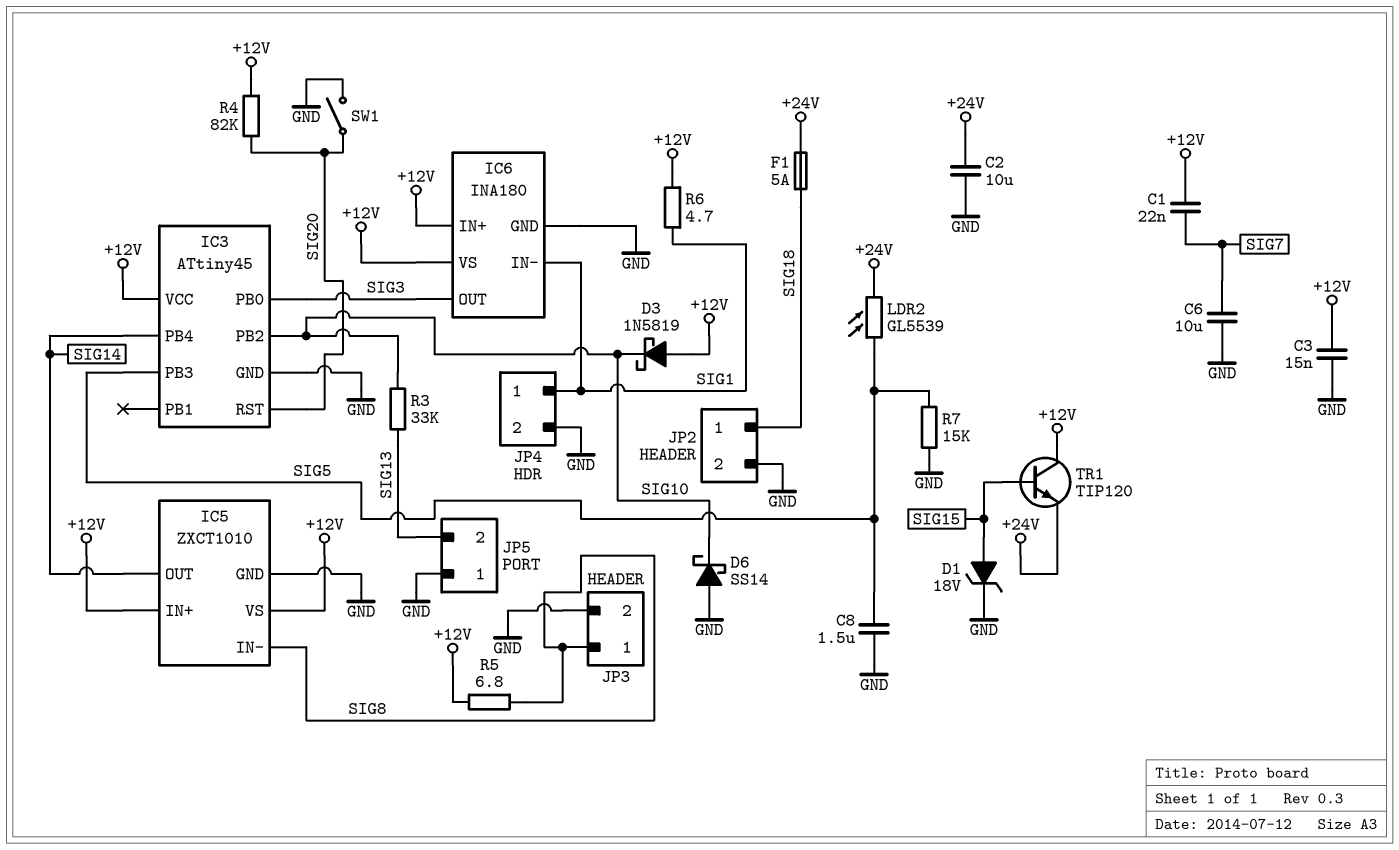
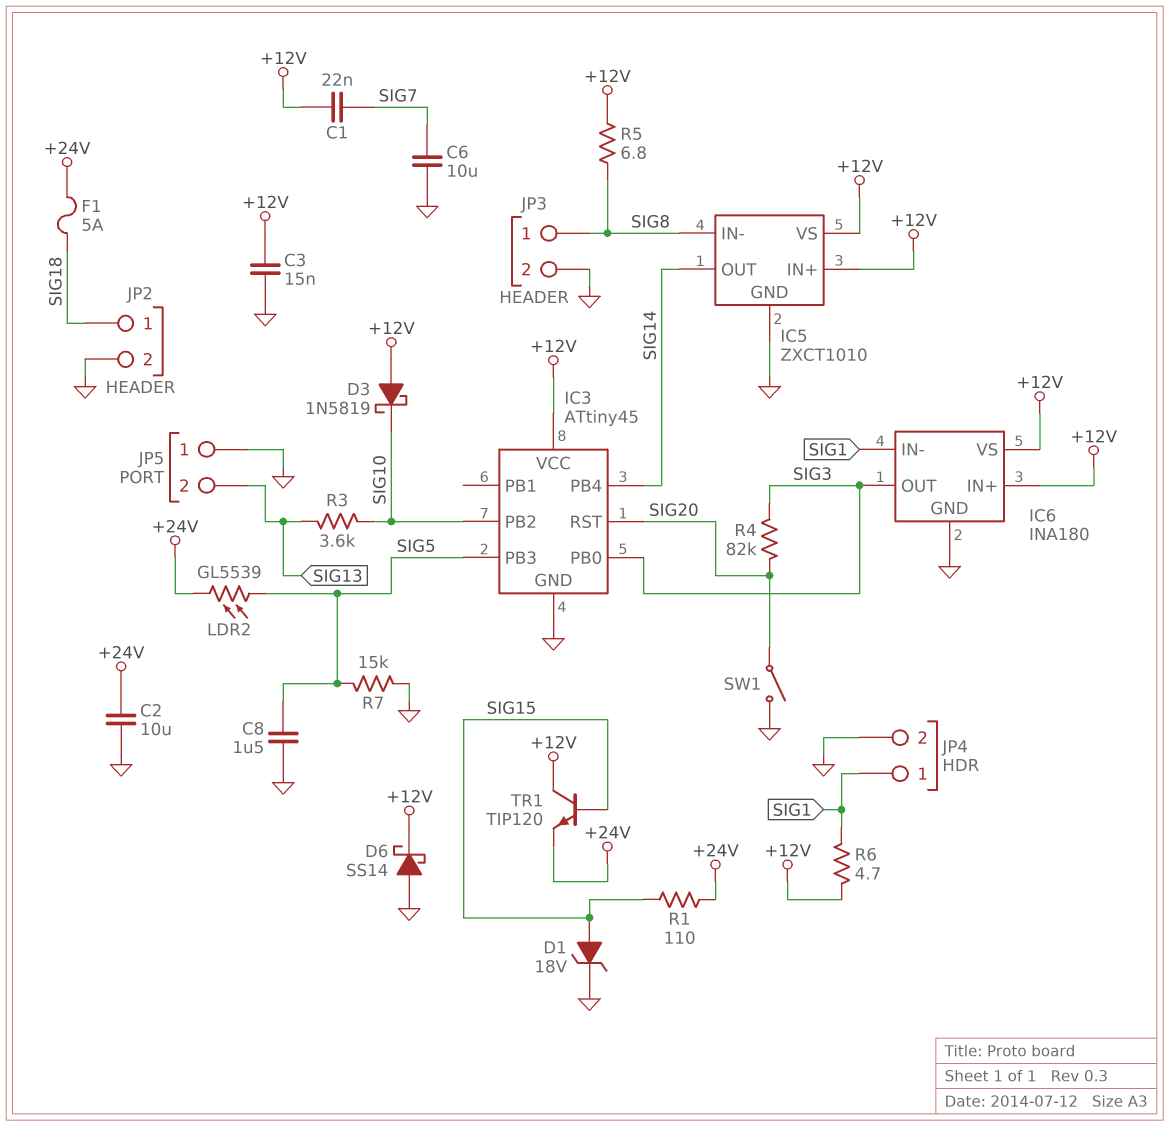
D6: schottky SS14 (A GND, K SIG10) -> schottky SS14 (A GND, K +12V)
R1: none -> 110 (+24V, SIG15)
R3: 33k (SIG10, SIG13) -> 3.6k (SIG10, SIG13)
R4: 82k (+12V, SIG20) -> 82k (SIG3, SIG20)

